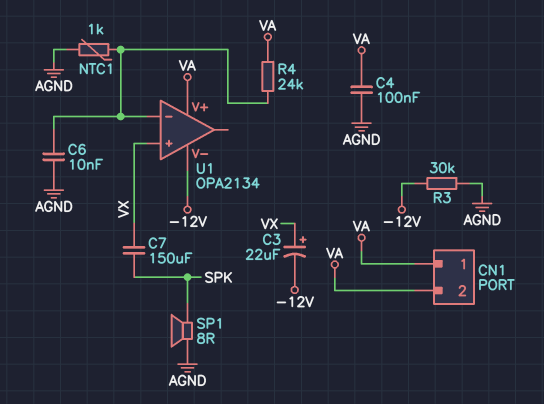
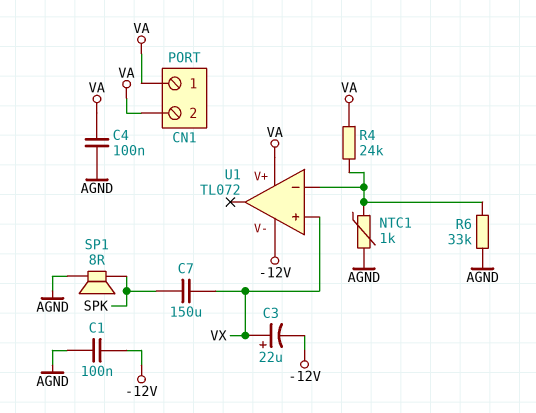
C1: none -> 100nF (-12V, AGND)
C6: 10nF (AGND, U1/in-) -> none
R3: 30k (-12V, AGND) -> none
R6: none -> 33k (AGND, U1/in-)
U1: OPA2134 -> TL072

